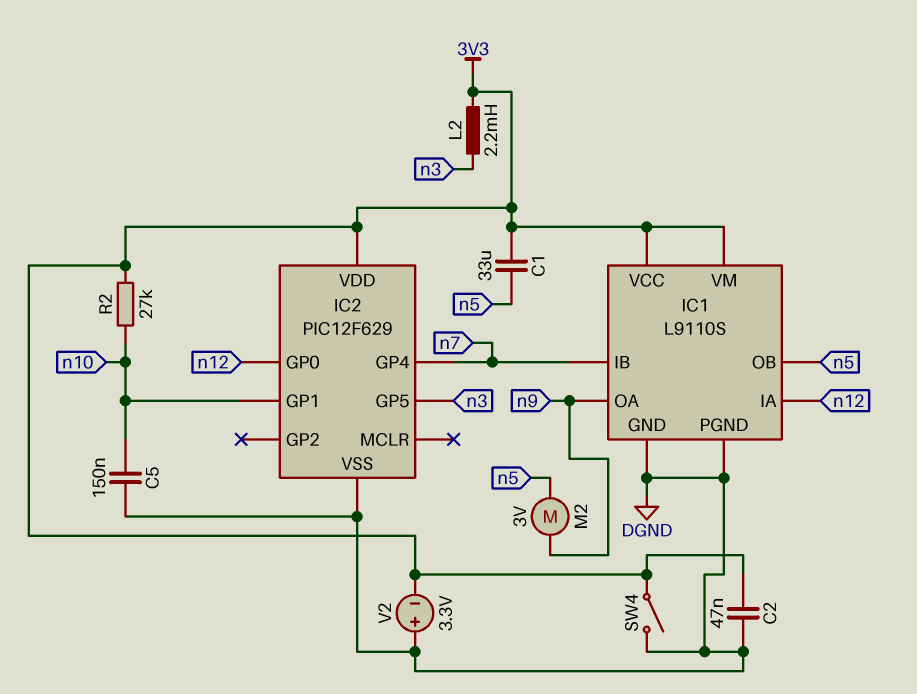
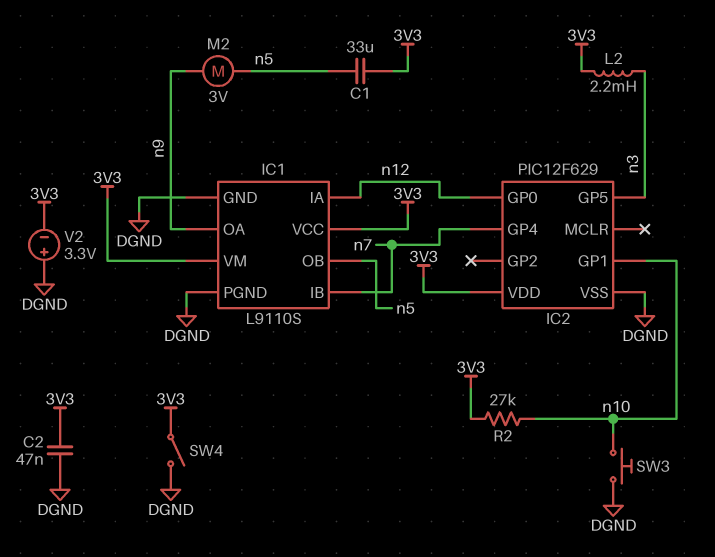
C5: 150nF (DGND, n10) -> none
SW3: none -> button (DGND, n10)

